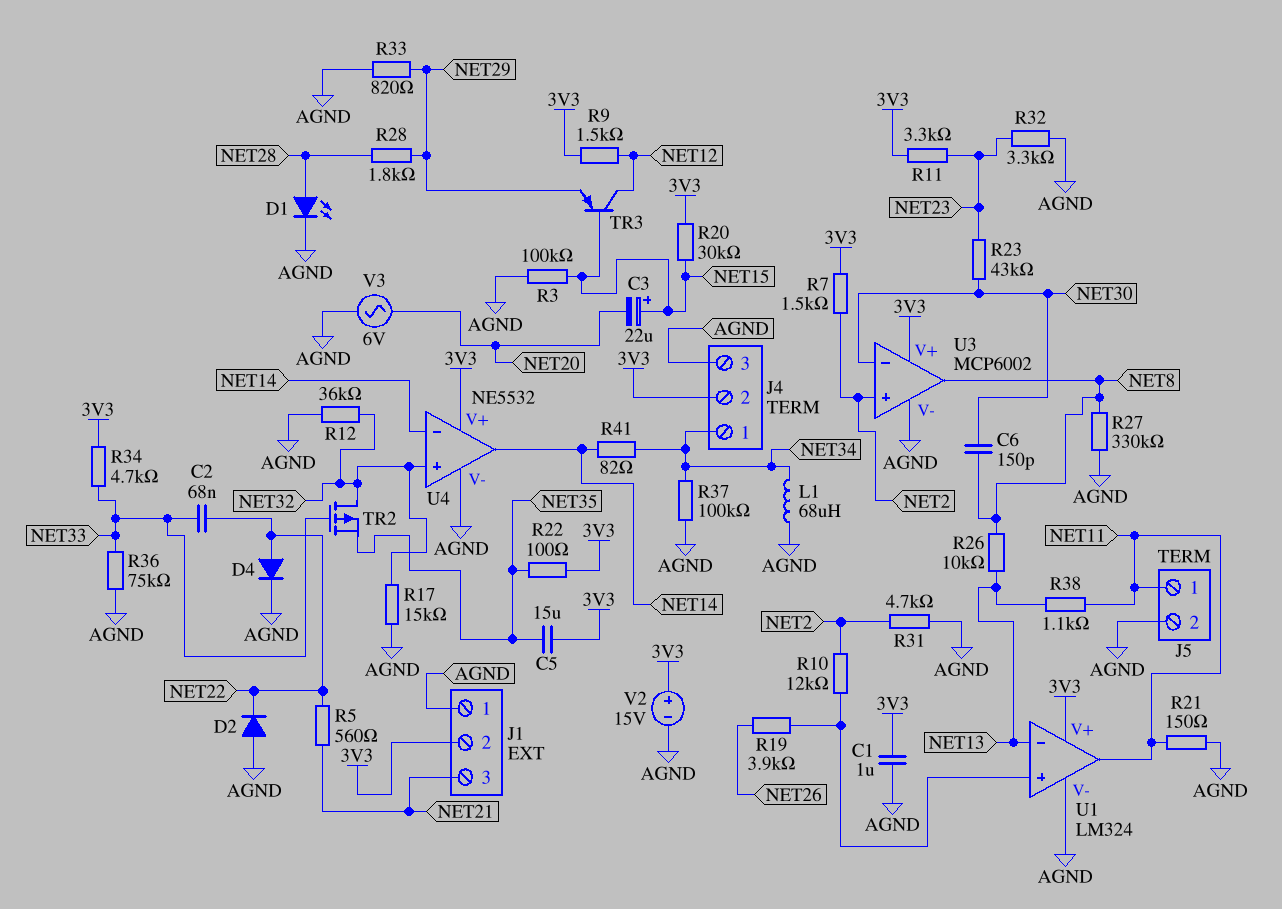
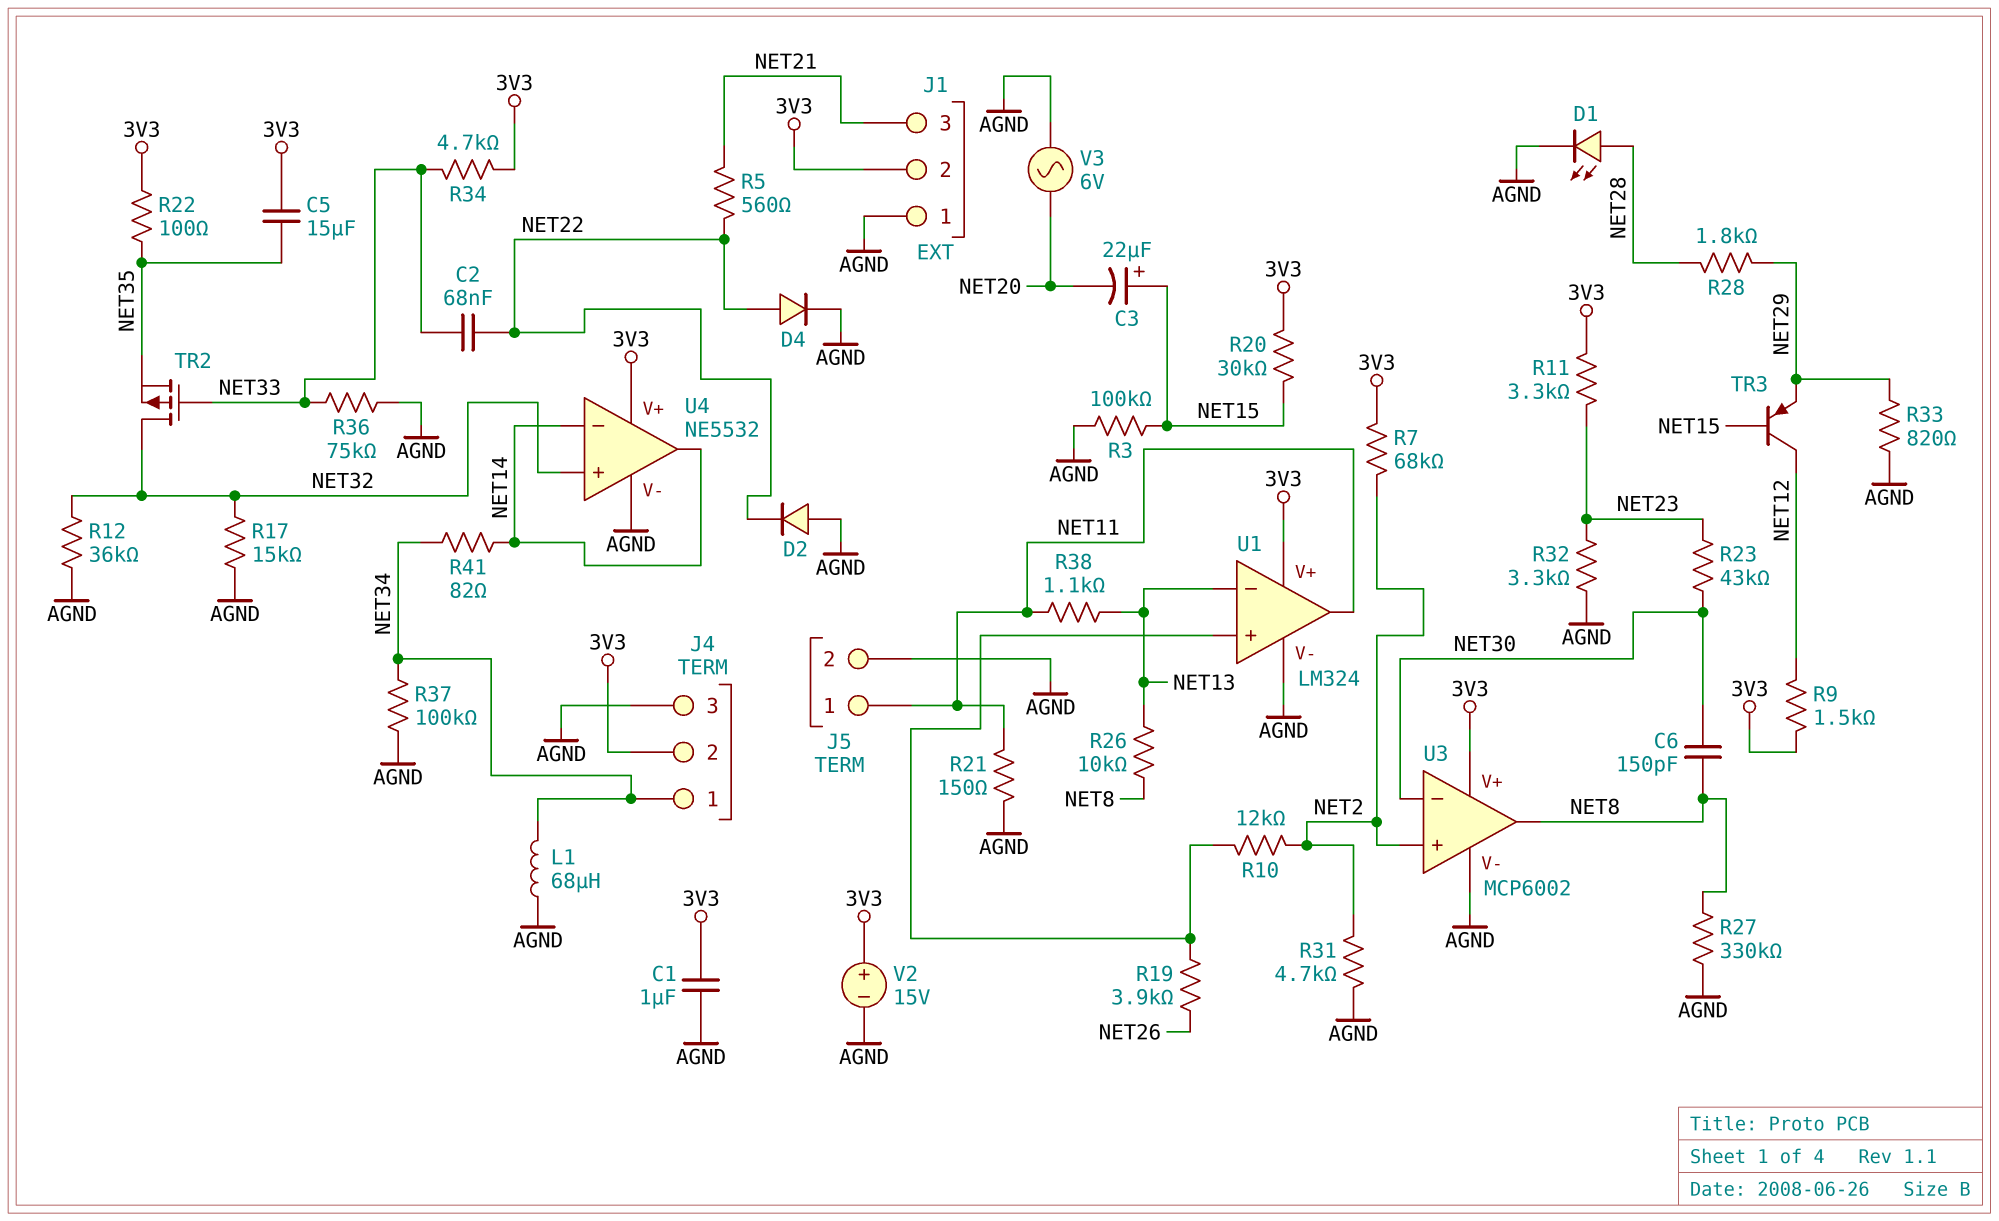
R7: 1.5k (3V3, NET2) -> 68k (3V3, NET2)

